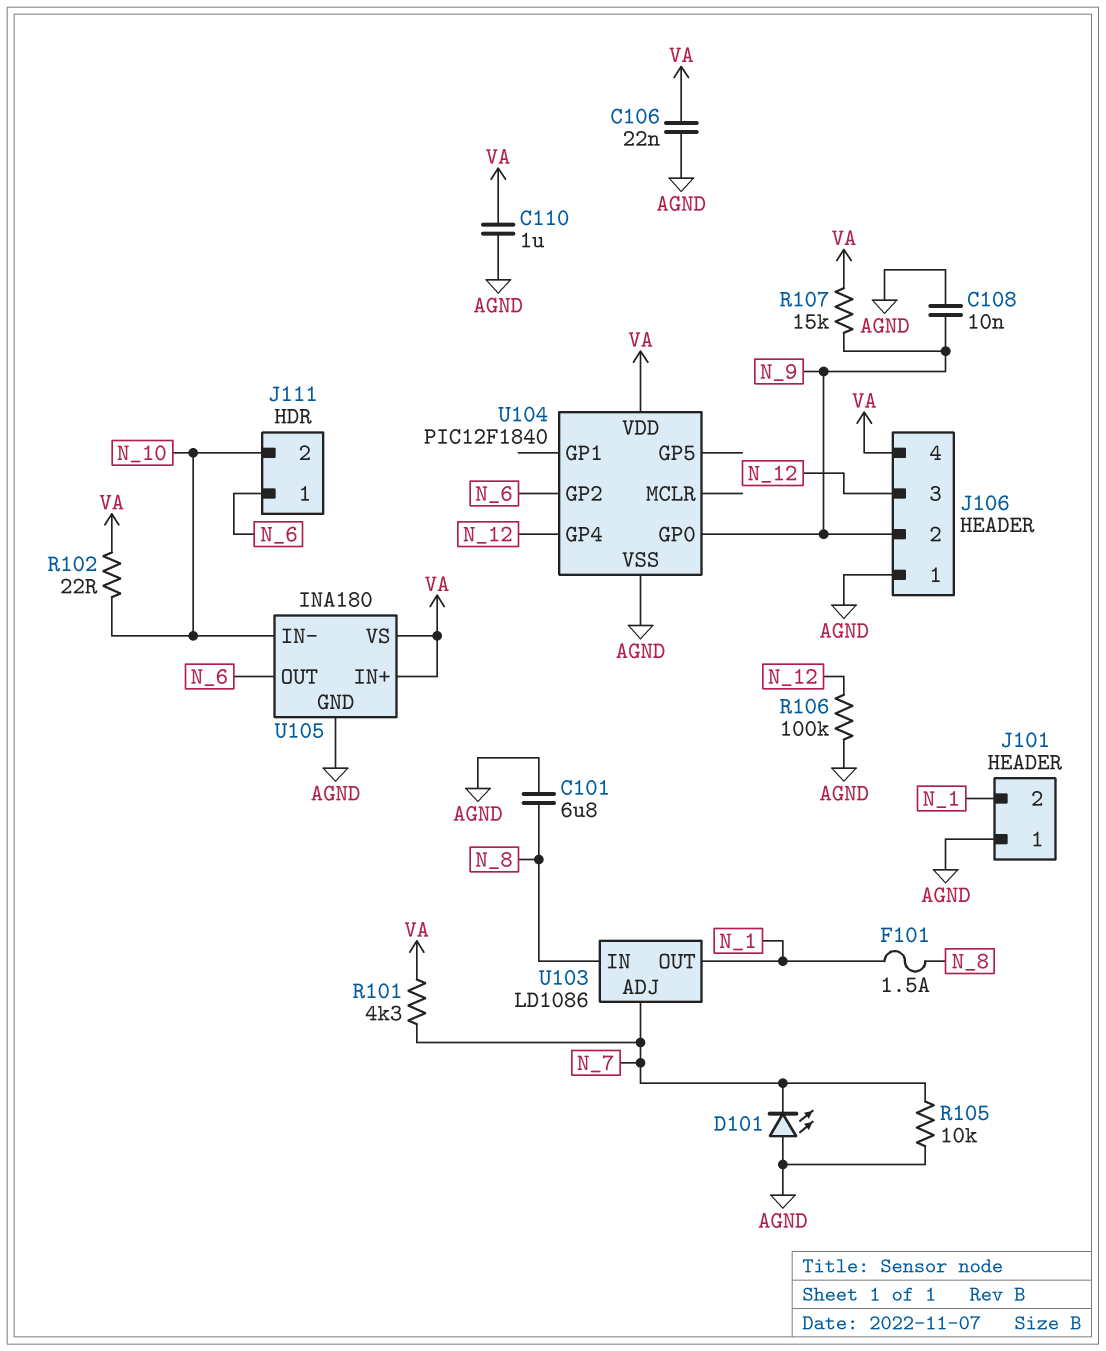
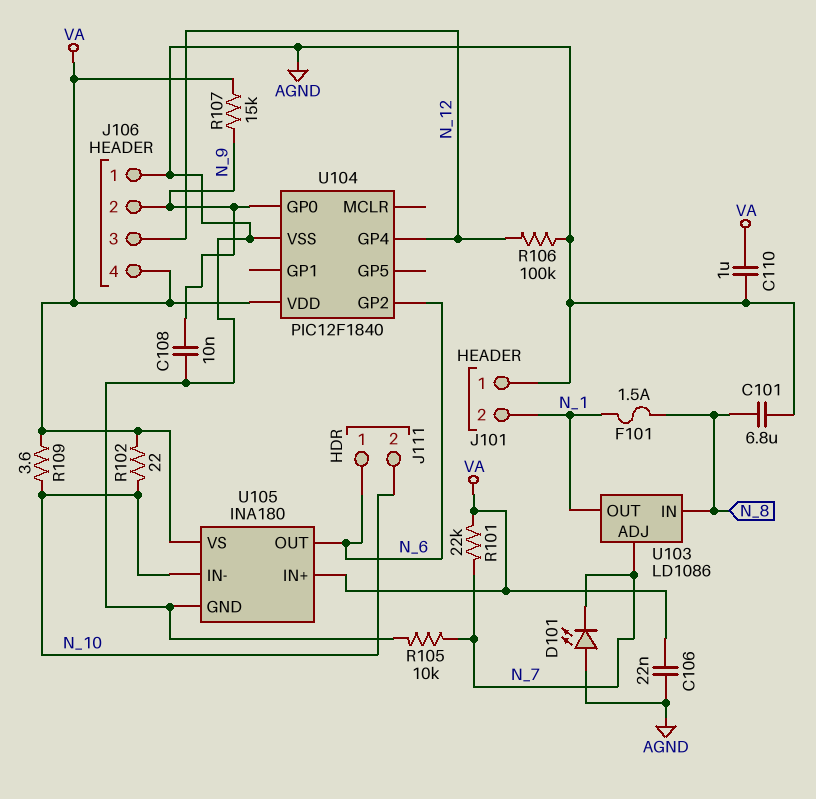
R101: 4.3k (N_7, VA) -> 22k (N_7, VA)
R109: none -> 3.6 (N_10, VA)

